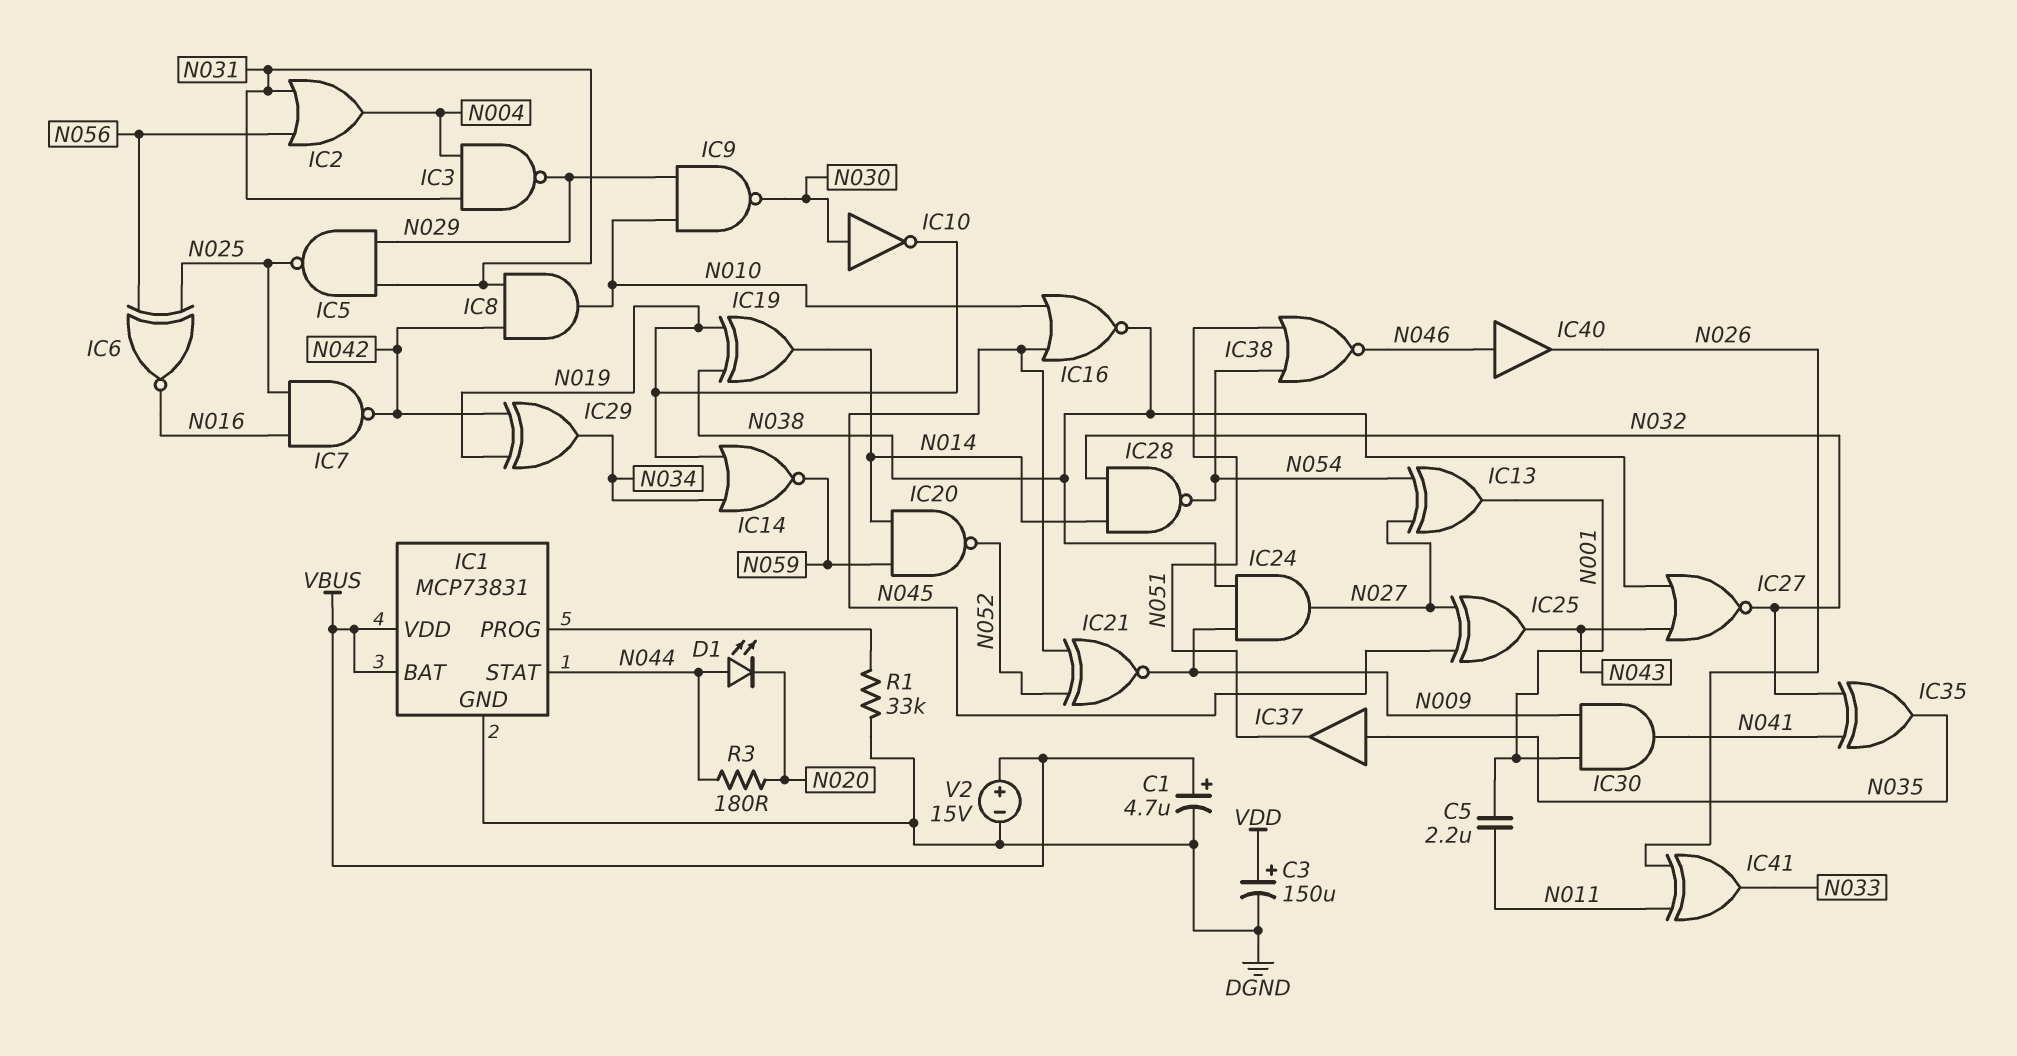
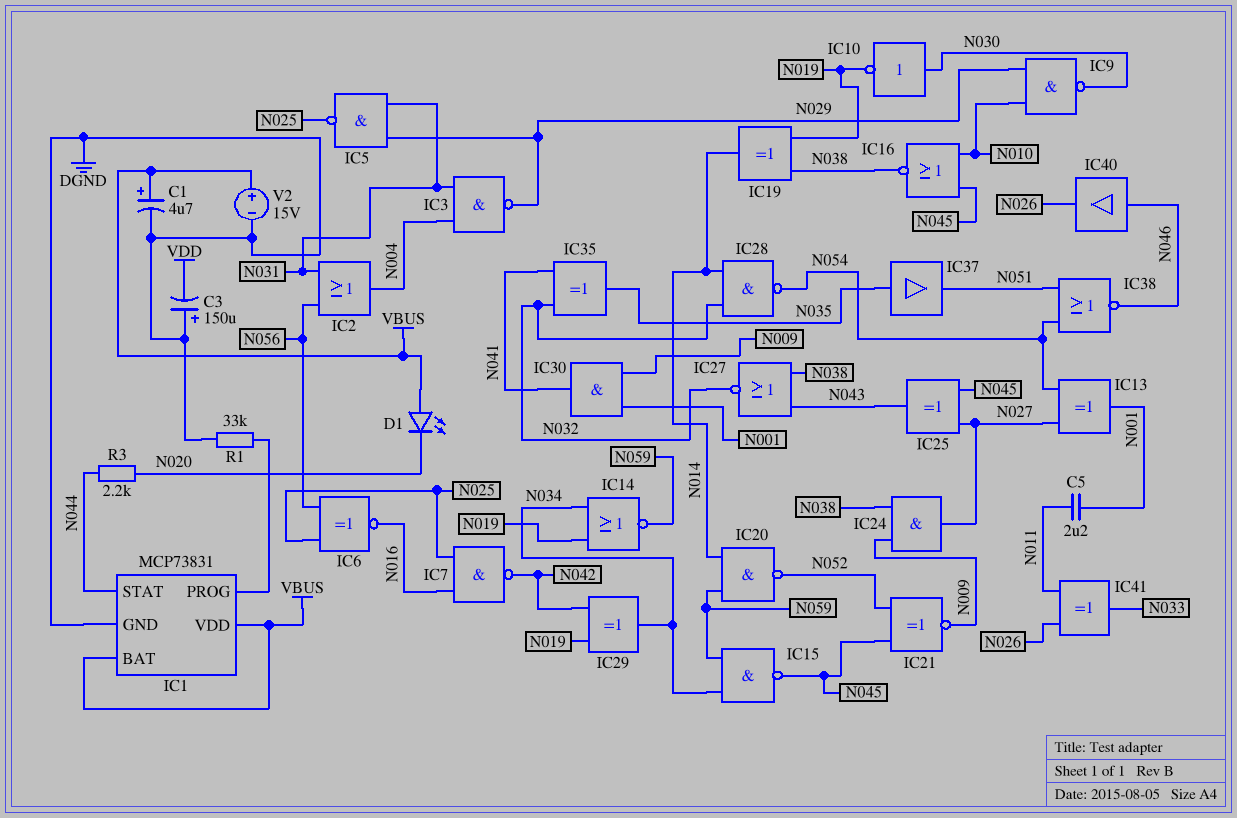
C3: 150uF (plus VDD, minus DGND) -> 150uF (plus DGND, minus VDD)
D1: LED (A N044, K N020) -> LED (A VBUS, K N020)
IC8: AND (in N031, in N042, out N010) -> none
IC15: none -> NAND (in N034, in N059, out N045)
R3: 180 (N020, N044) -> 2.2k (N020, N044)

